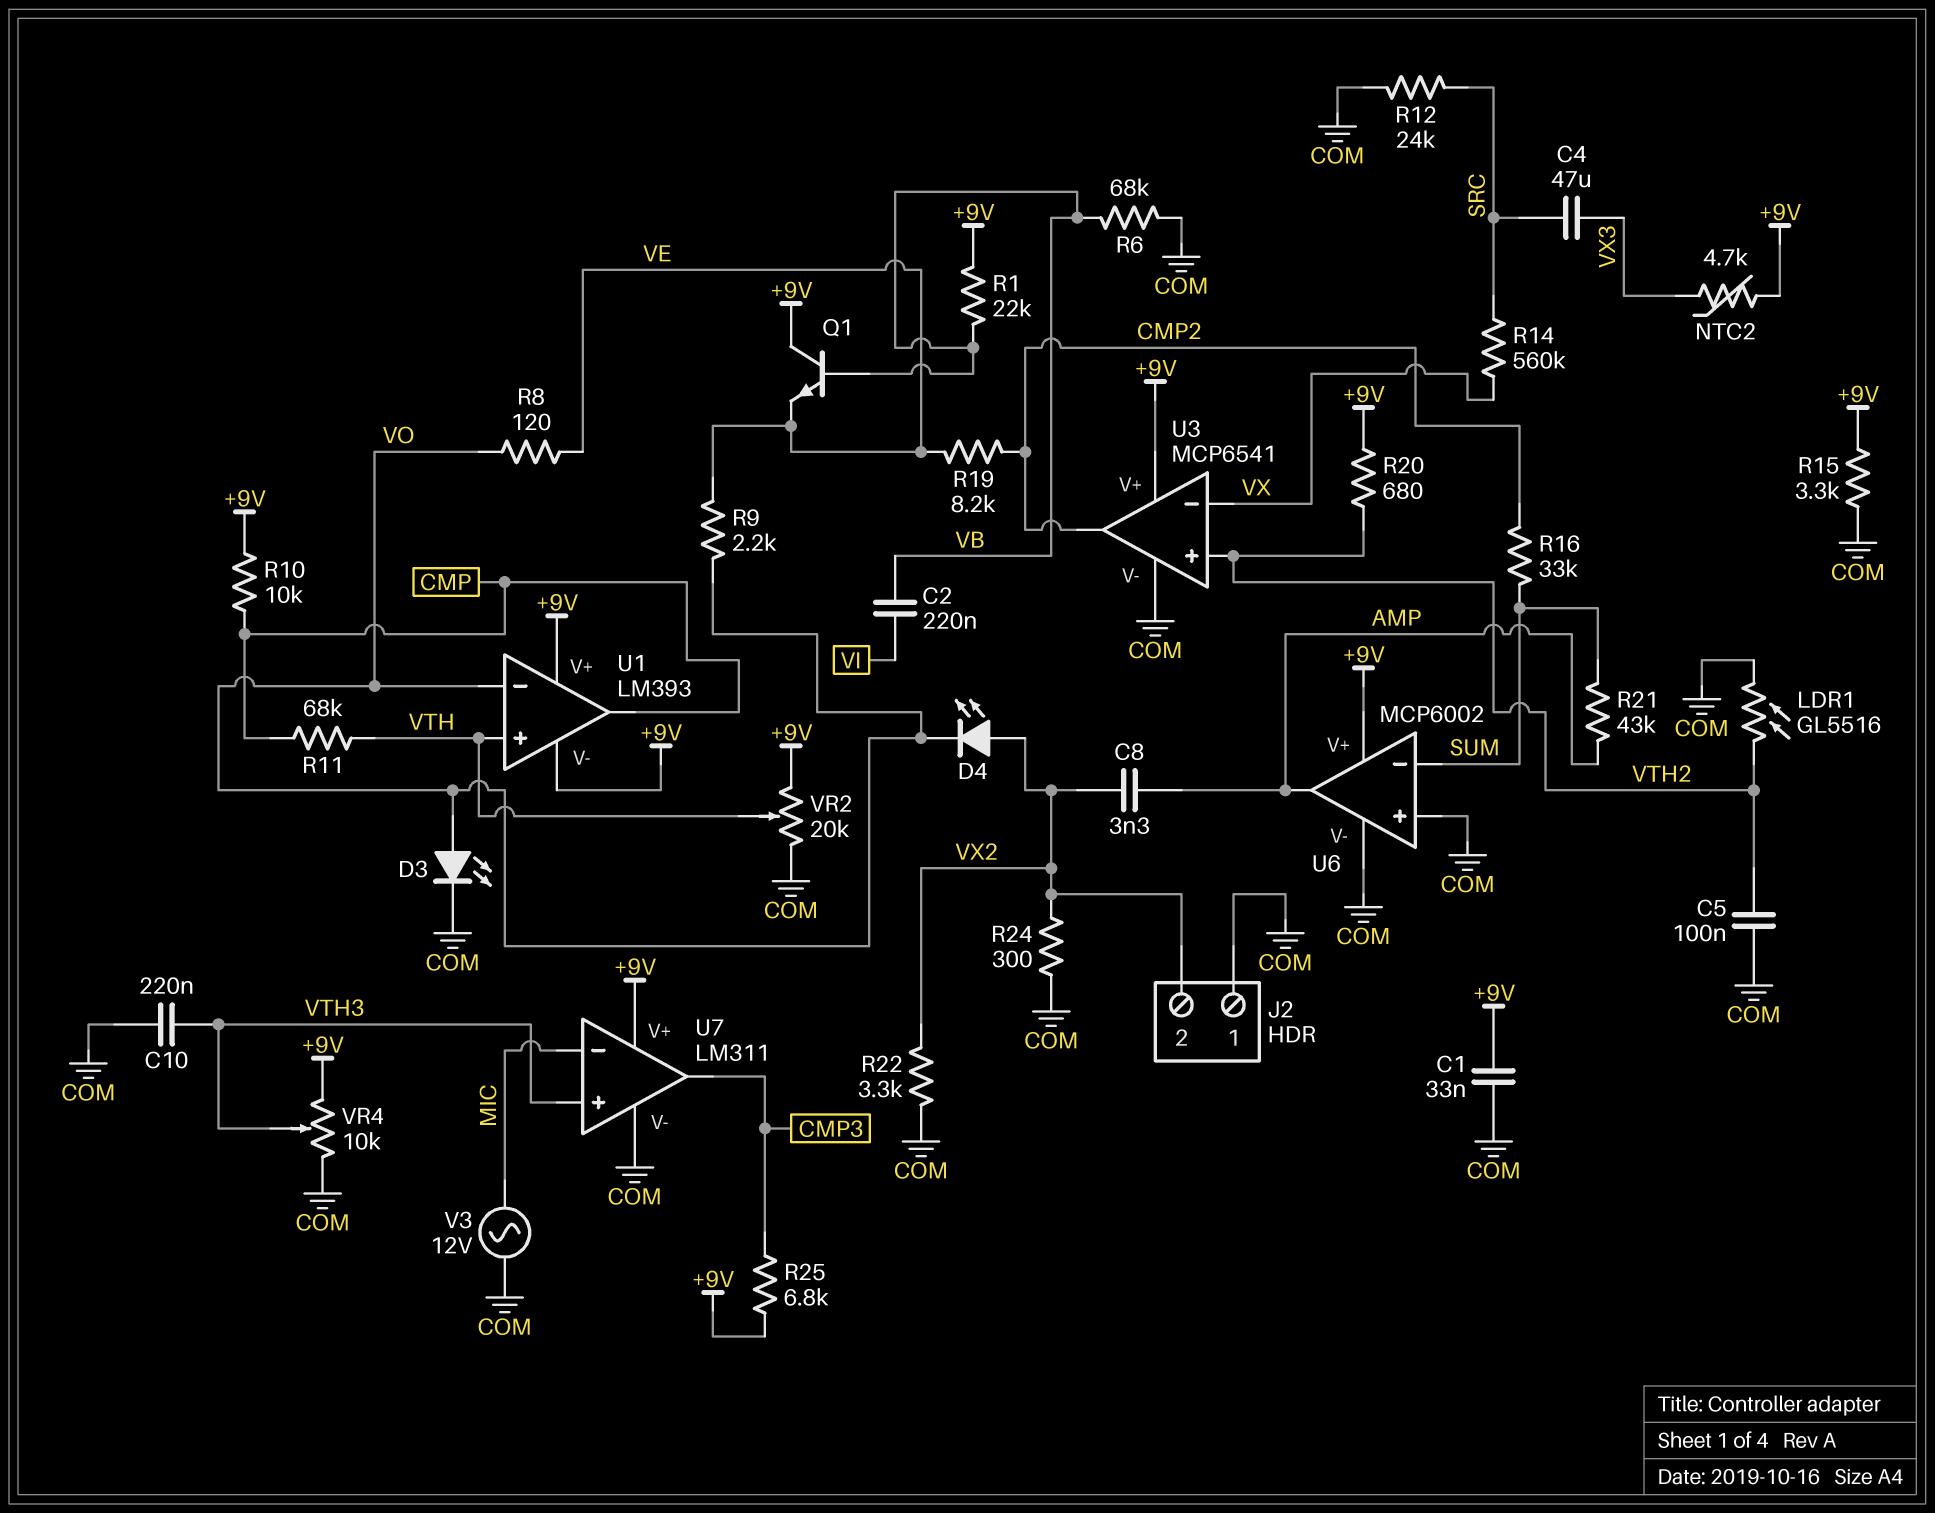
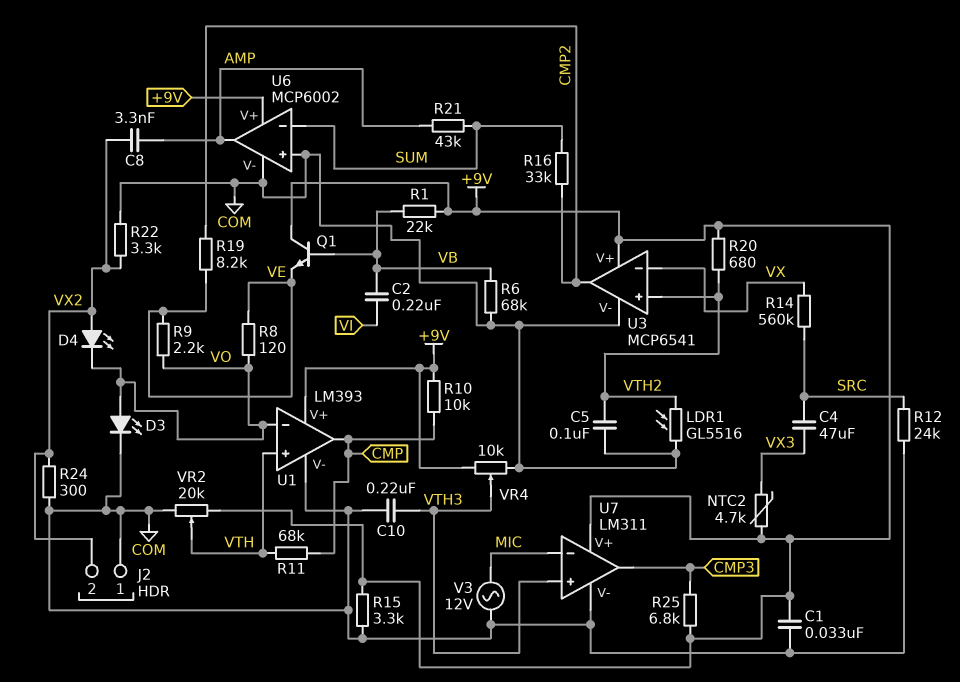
U1 pin V-: +9V -> COM

